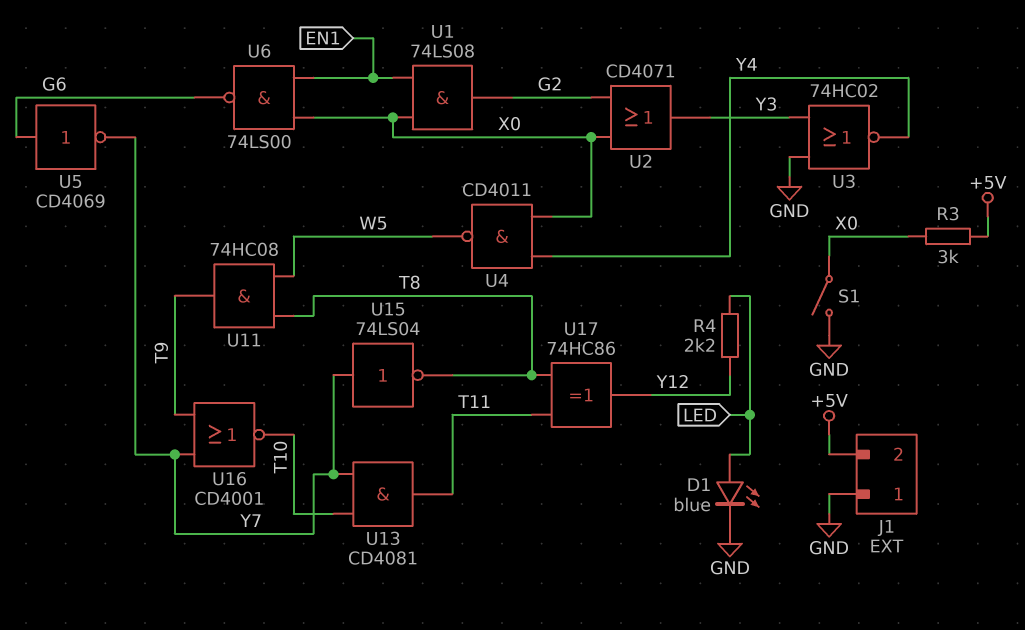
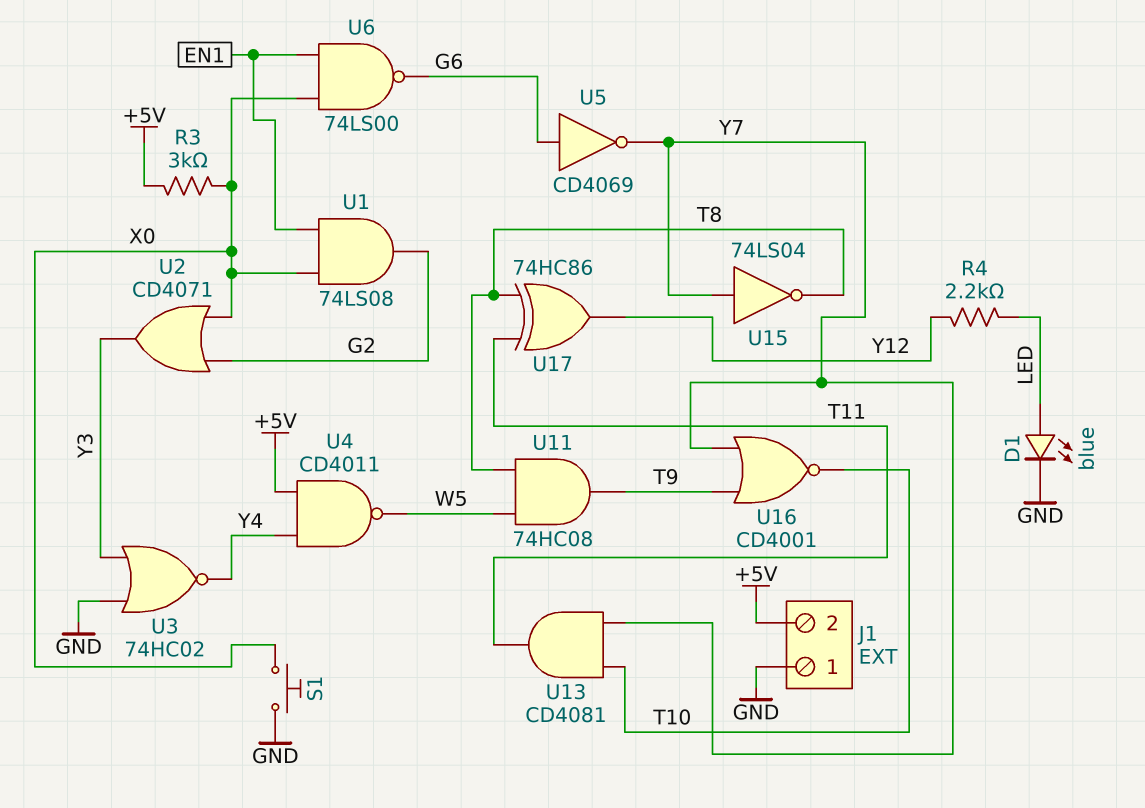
S1: switch (GND, X0) -> button (GND, X0)
U4: NAND CD4011 (in X0, in Y4, out W5) -> NAND CD4011 (in +5V, in Y4, out W5)

